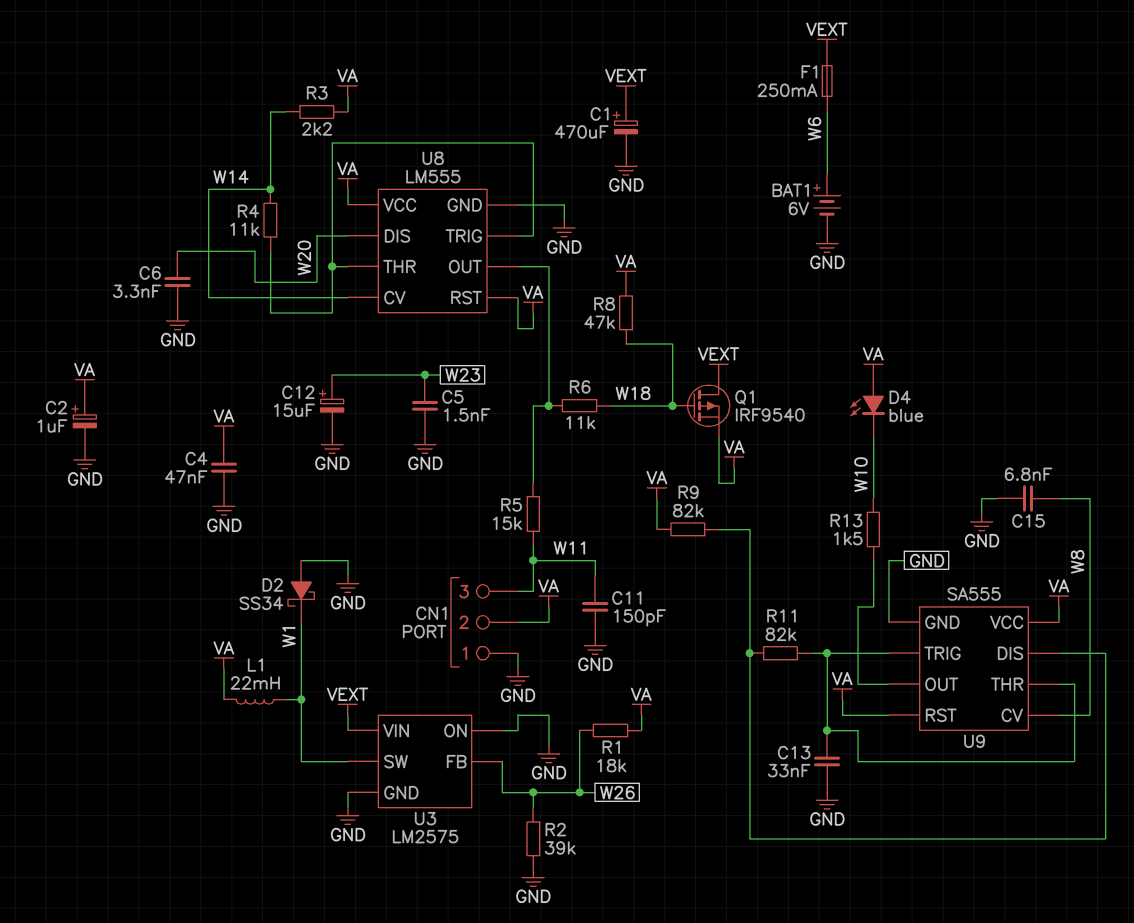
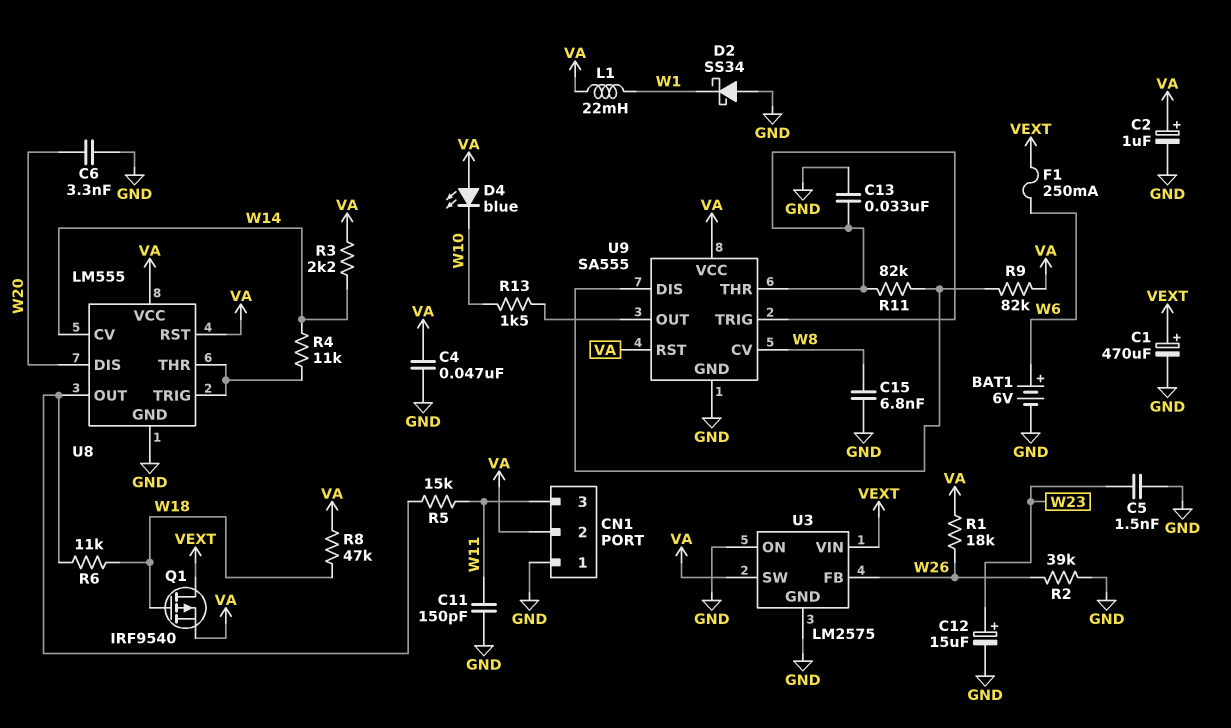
U3 pin SW: W1 -> VA

